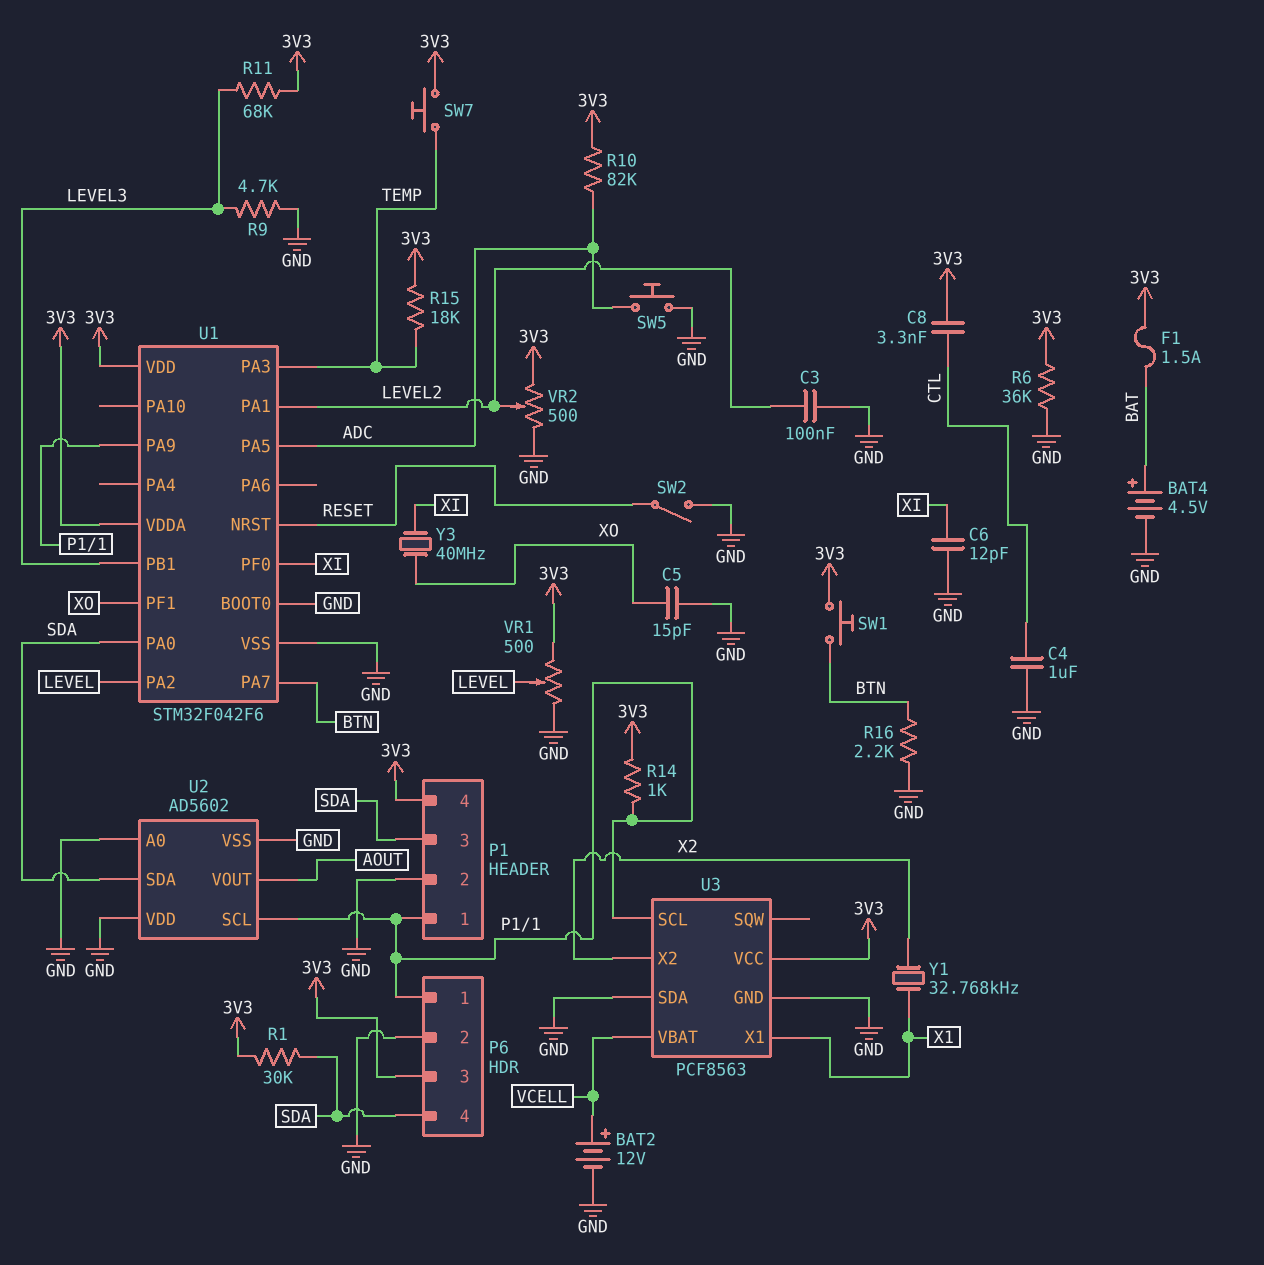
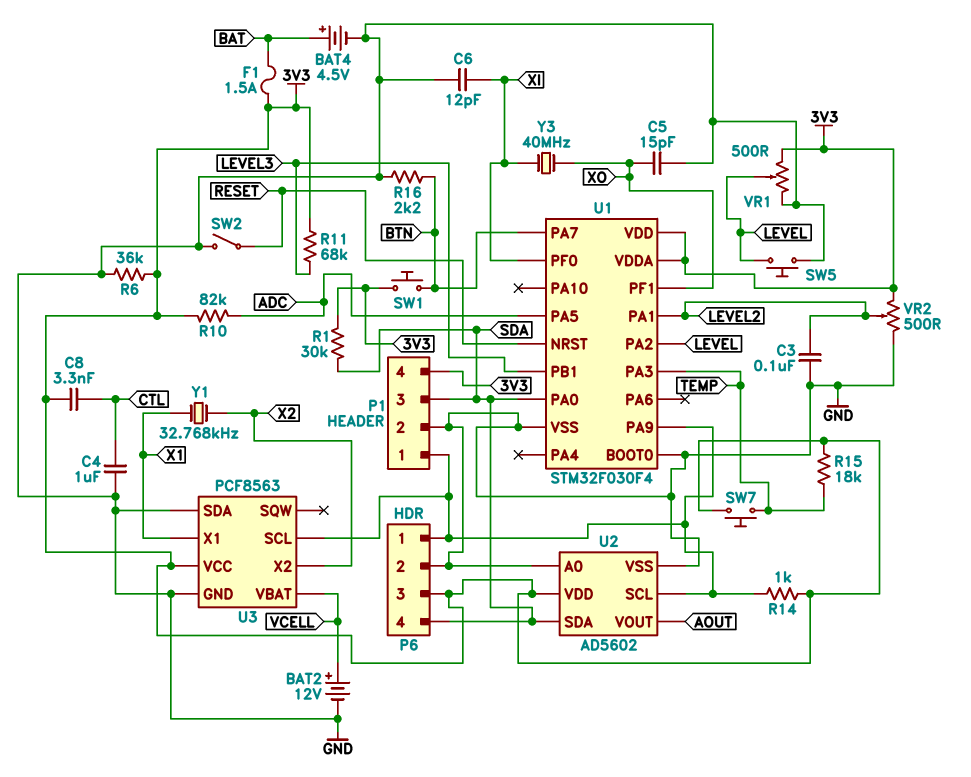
R9: 4.7k (GND, LEVEL3) -> none
SW5: button (ADC, GND) -> button (GND, LEVEL)
U1: STM32F042F6 -> STM32F030F4
U2 pin VDD: GND -> 3V3

